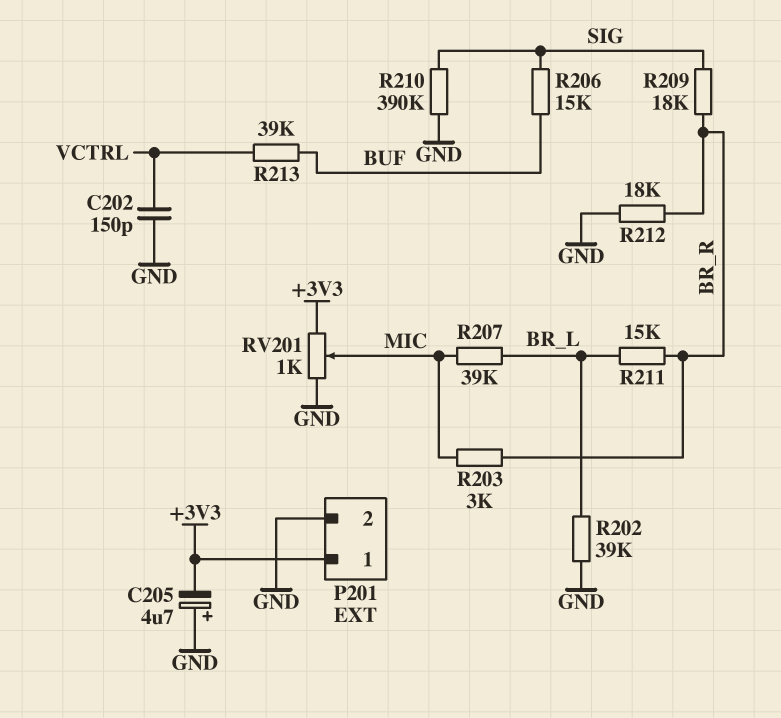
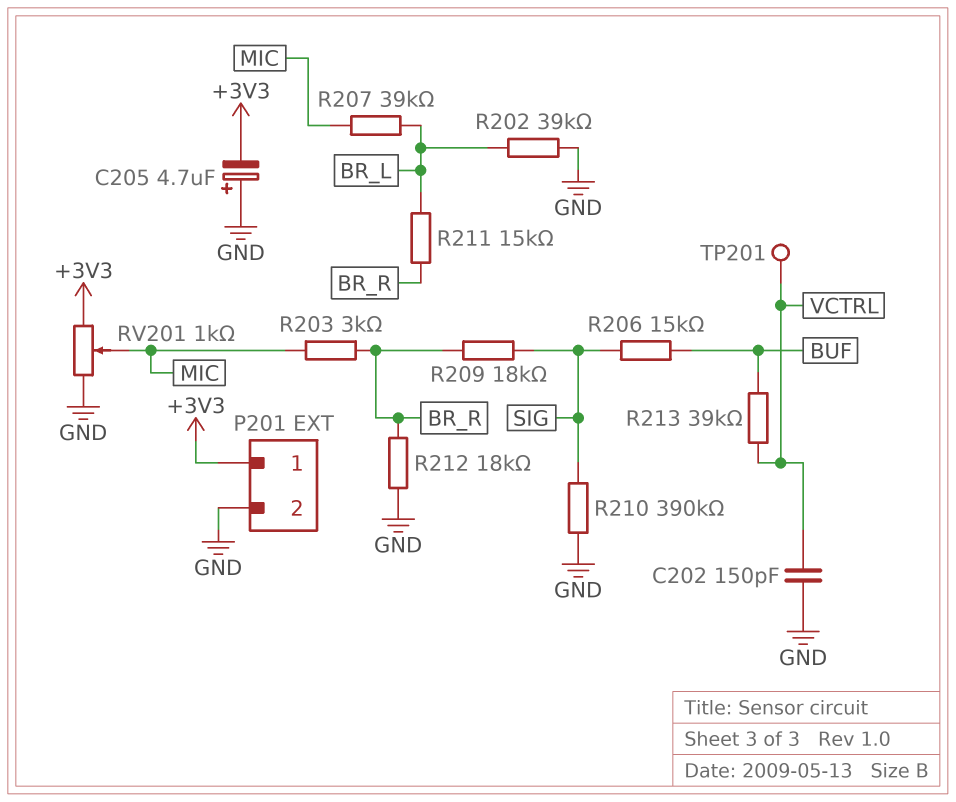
TP201: none -> test point (VCTRL)

